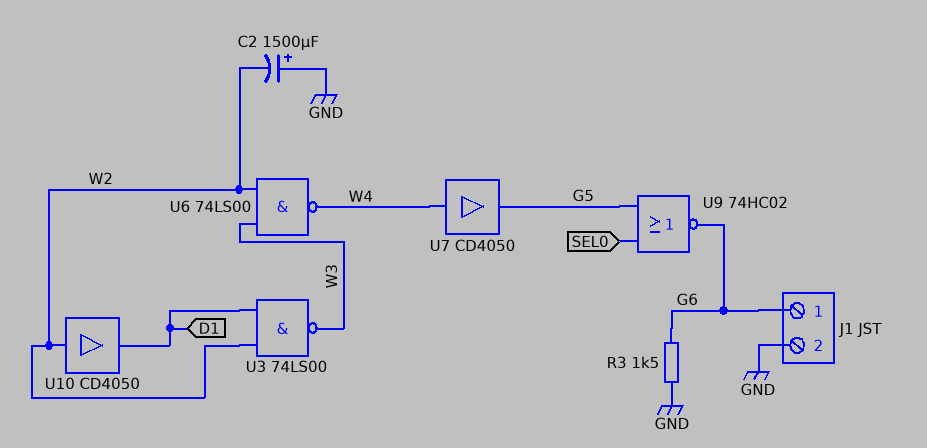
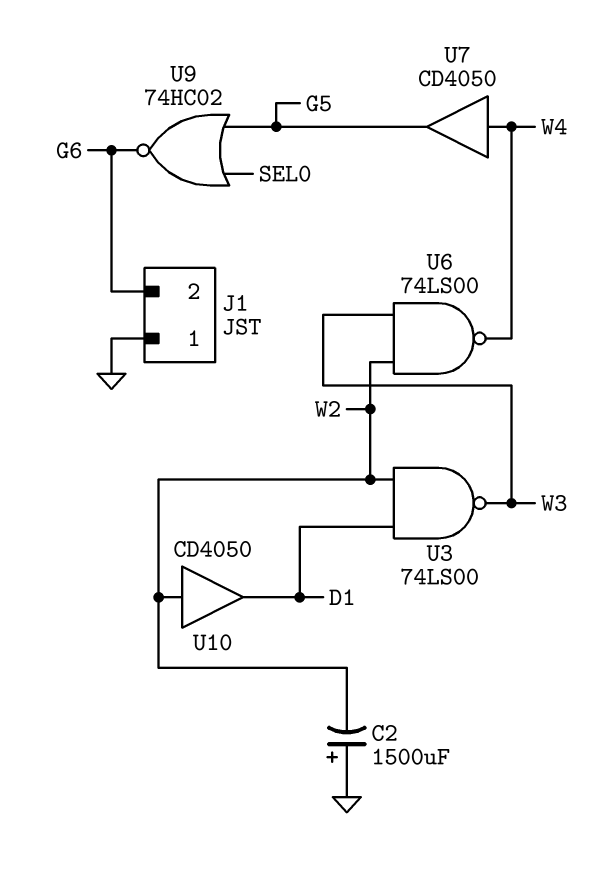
J1 pin 1: G6 -> GND
J1 pin 2: GND -> G6
R3: 1.5k (G6, GND) -> none

